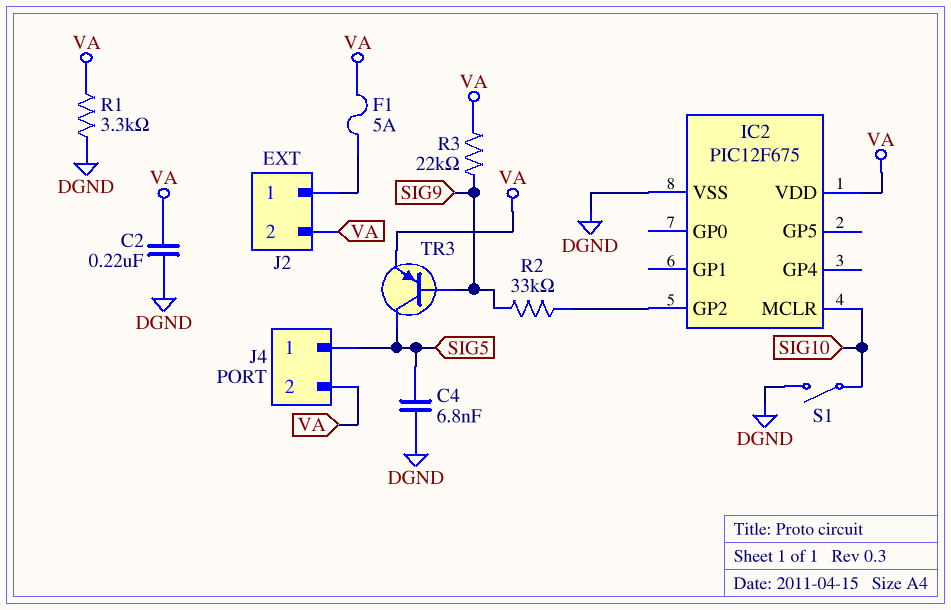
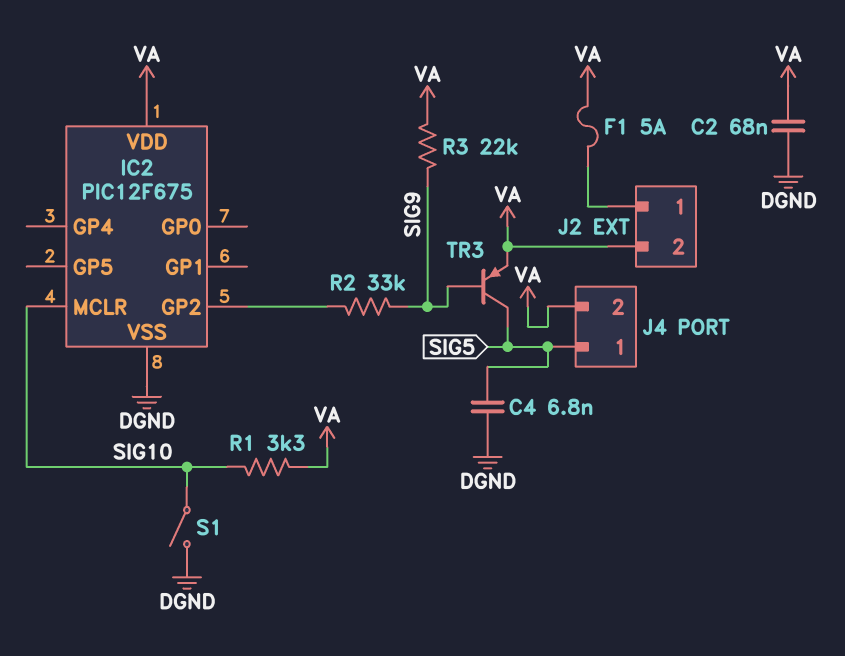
C2: 220nF (DGND, VA) -> 68nF (DGND, VA)
R1: 3.3k (DGND, VA) -> 3.3k (SIG10, VA)

